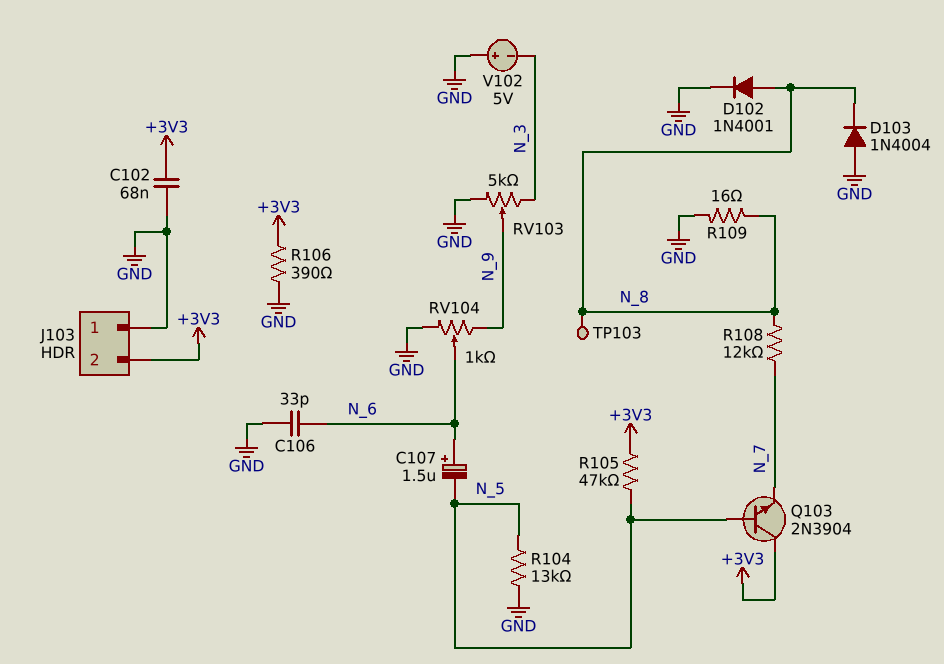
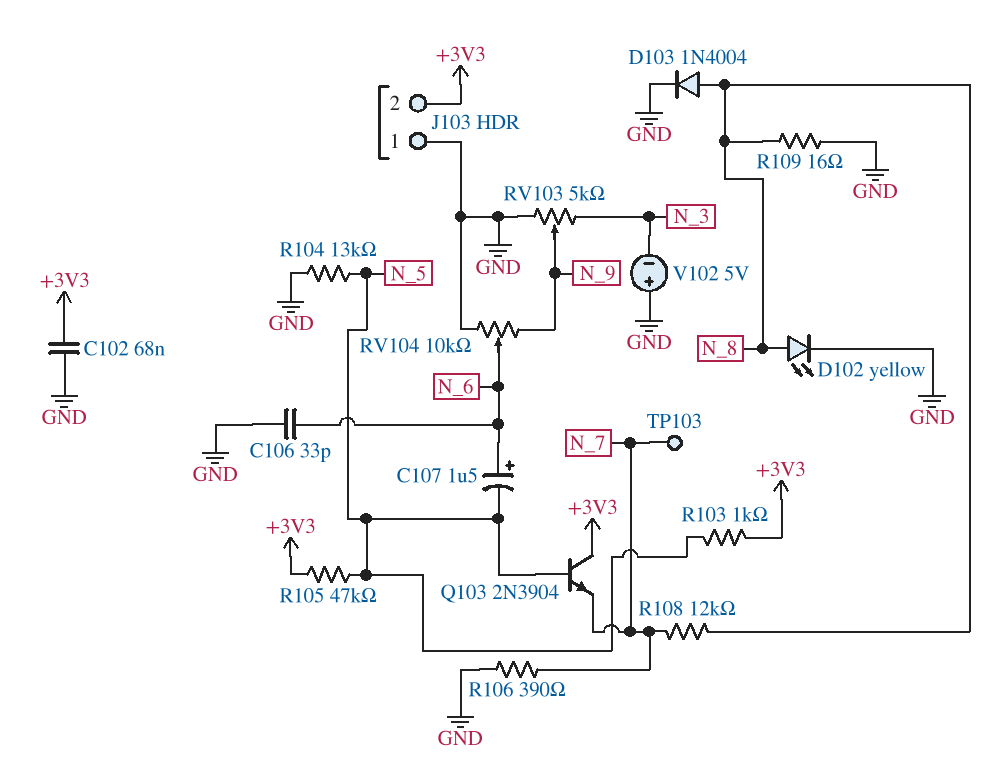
D102: diode 1N4001 (A N_8, K GND) -> LED yellow (A N_8, K GND)
D103: diode 1N4004 (A GND, K N_8) -> diode 1N4004 (A N_8, K GND)
R103: none -> 1k (+3V3, N_5)
R106: 390 (+3V3, GND) -> 390 (GND, N_7)
RV104: 1k (GND, N_9, wiper N_6) -> 10k (GND, N_9, wiper N_6)
TP103: test point (N_8) -> test point (N_7)

